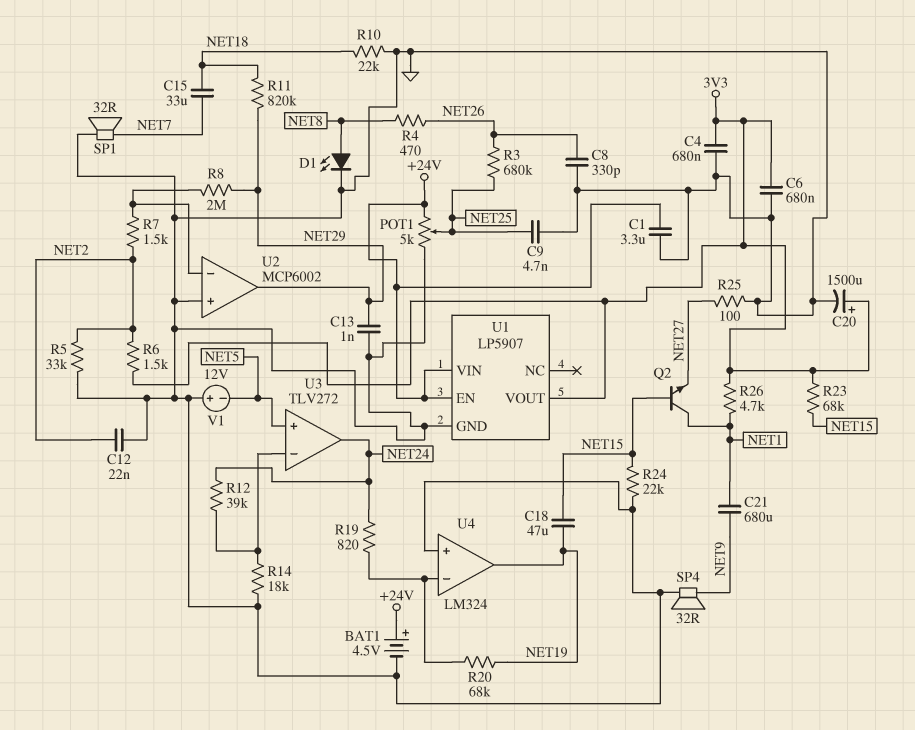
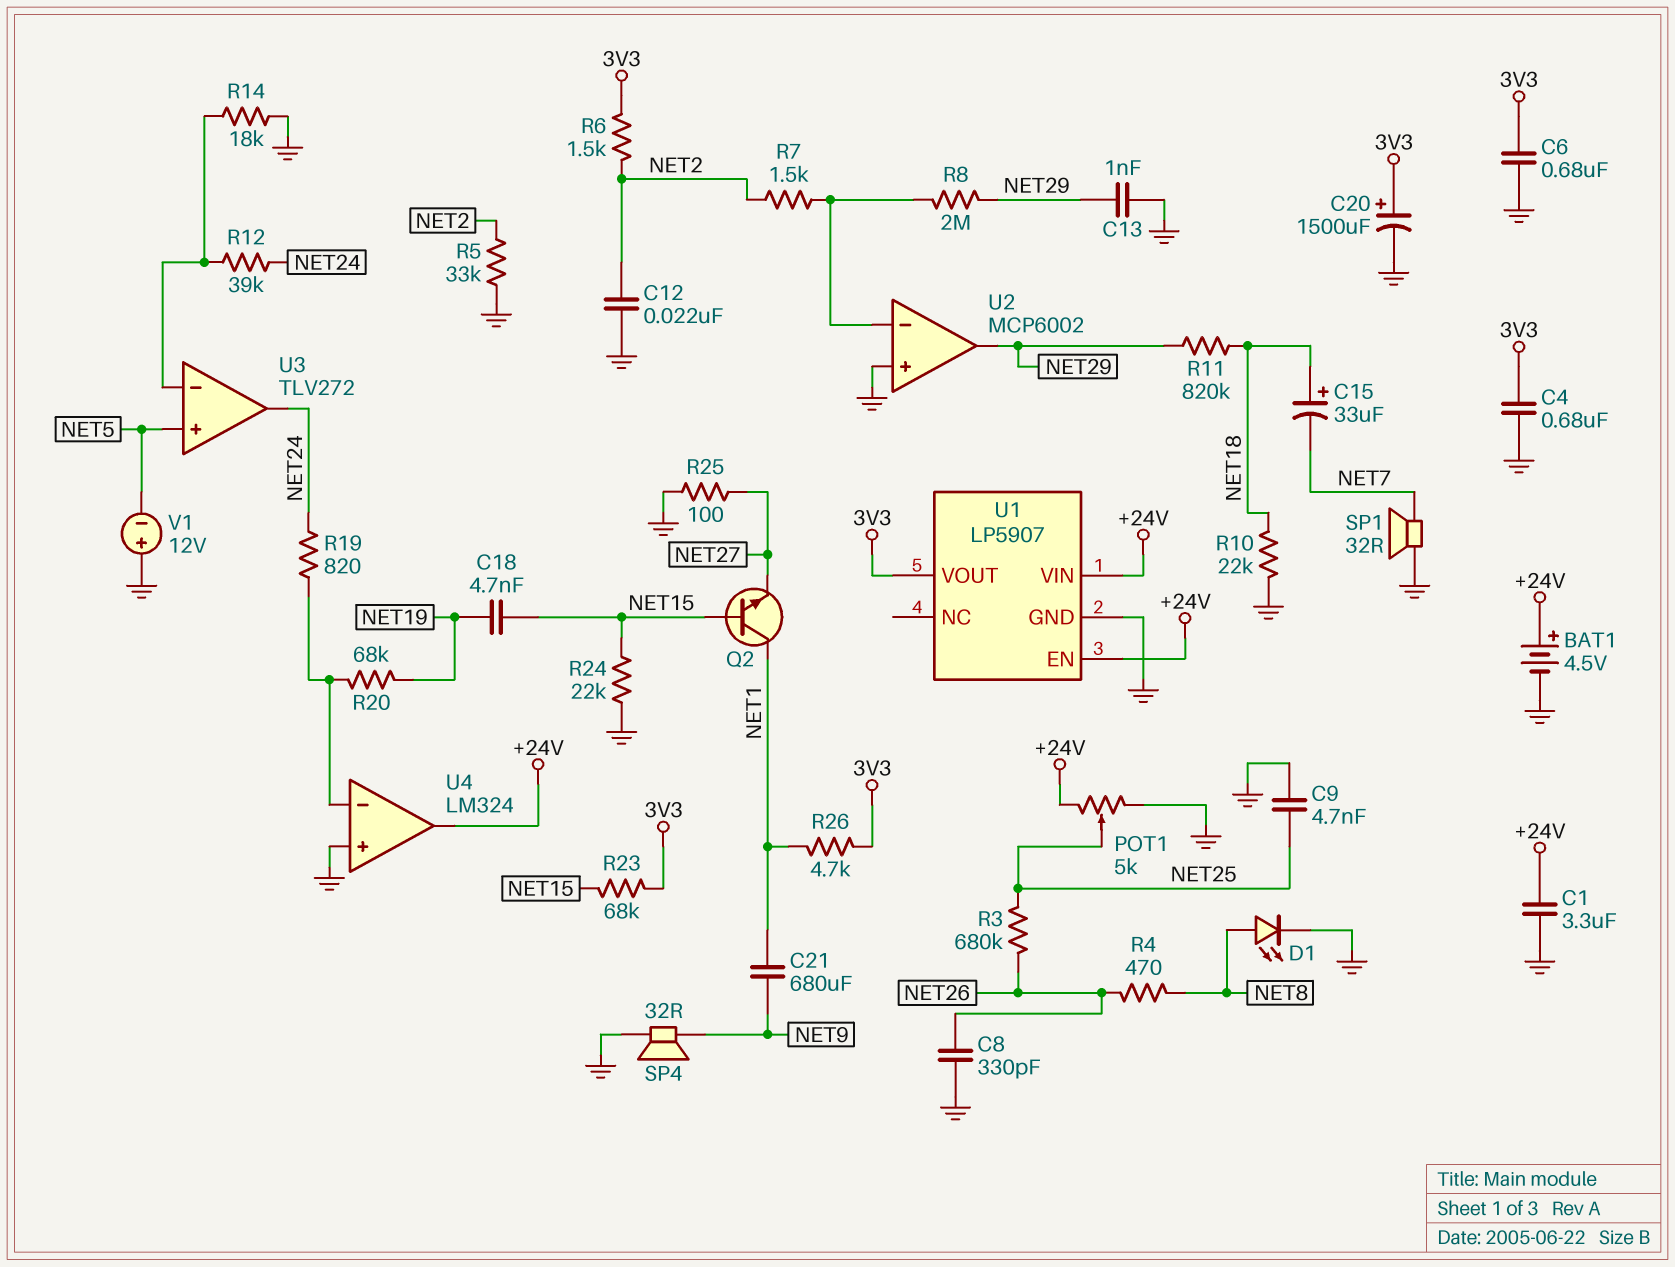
C15: 33uF (NET7, NET18) -> 33uF (plus NET18, minus NET7)
C18: 47uF (NET15, NET19) -> 4.7nF (NET15, NET19)
U4 pin out: NET19 -> +24V

